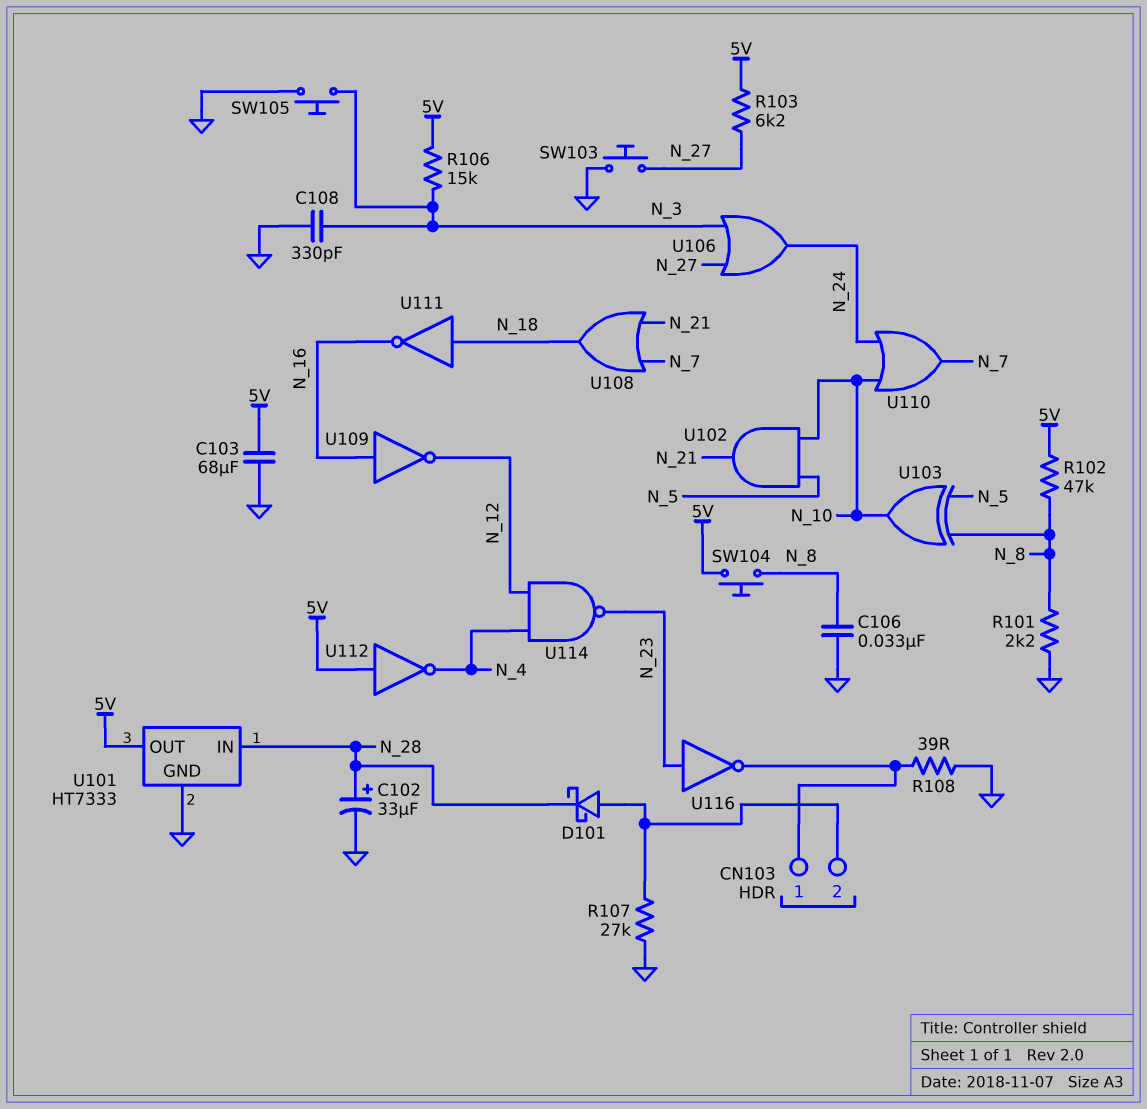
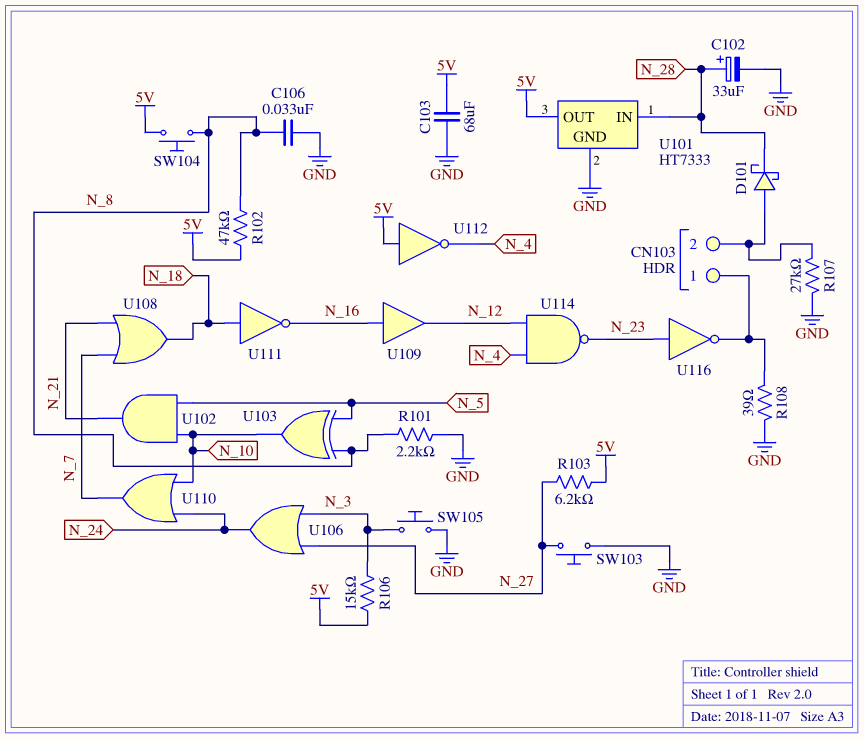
C108: 330pF (GND, N_3) -> none
U109: NOT (in N_16, out N_12) -> buffer (in N_16, out N_12)

